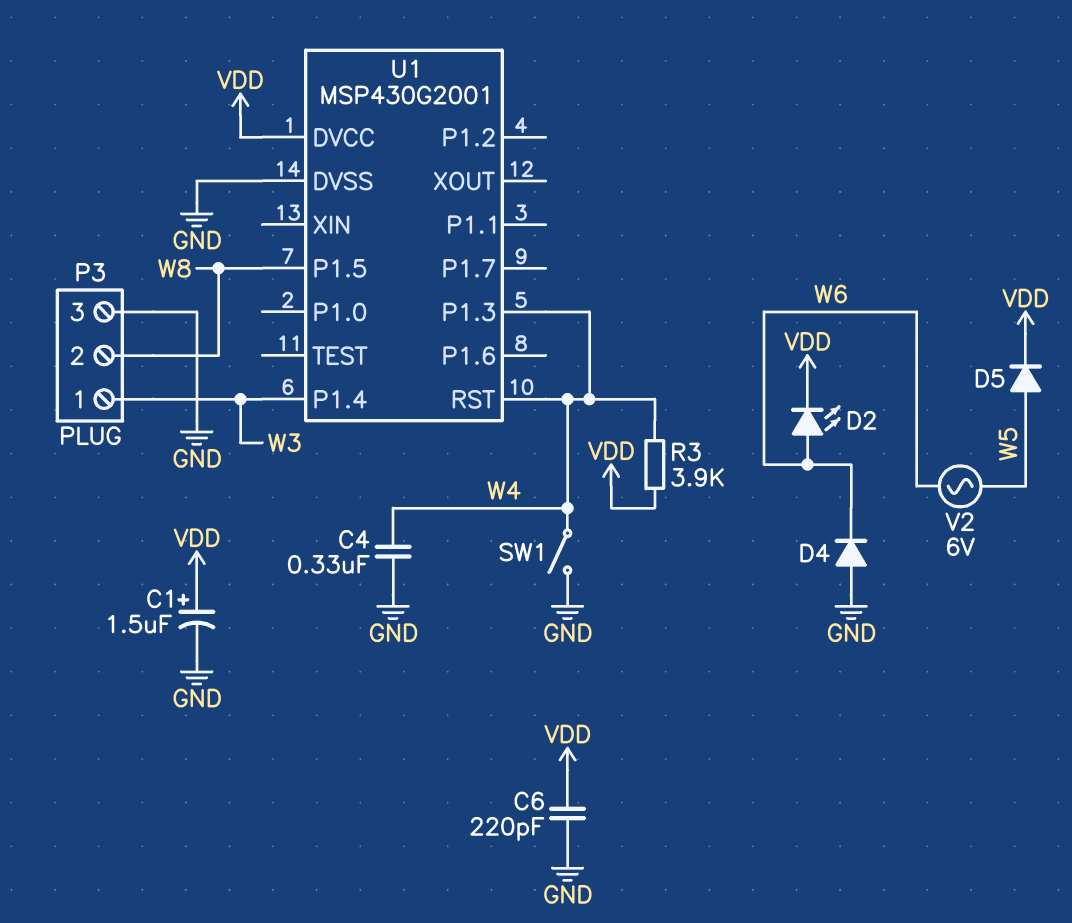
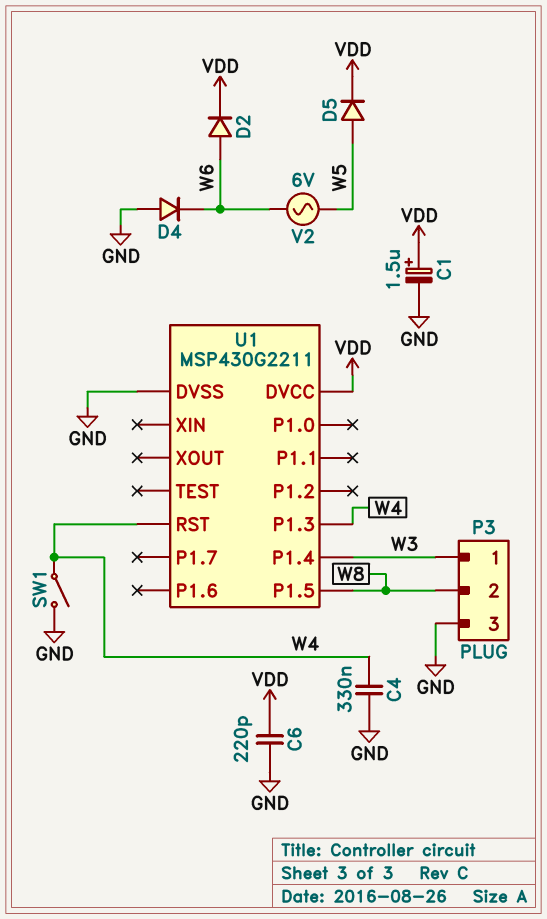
D2: LED (A W6, K VDD) -> diode (A W6, K VDD)
R3: 3.9k (VDD, W4) -> none
U1: MSP430G2001 -> MSP430G2211

